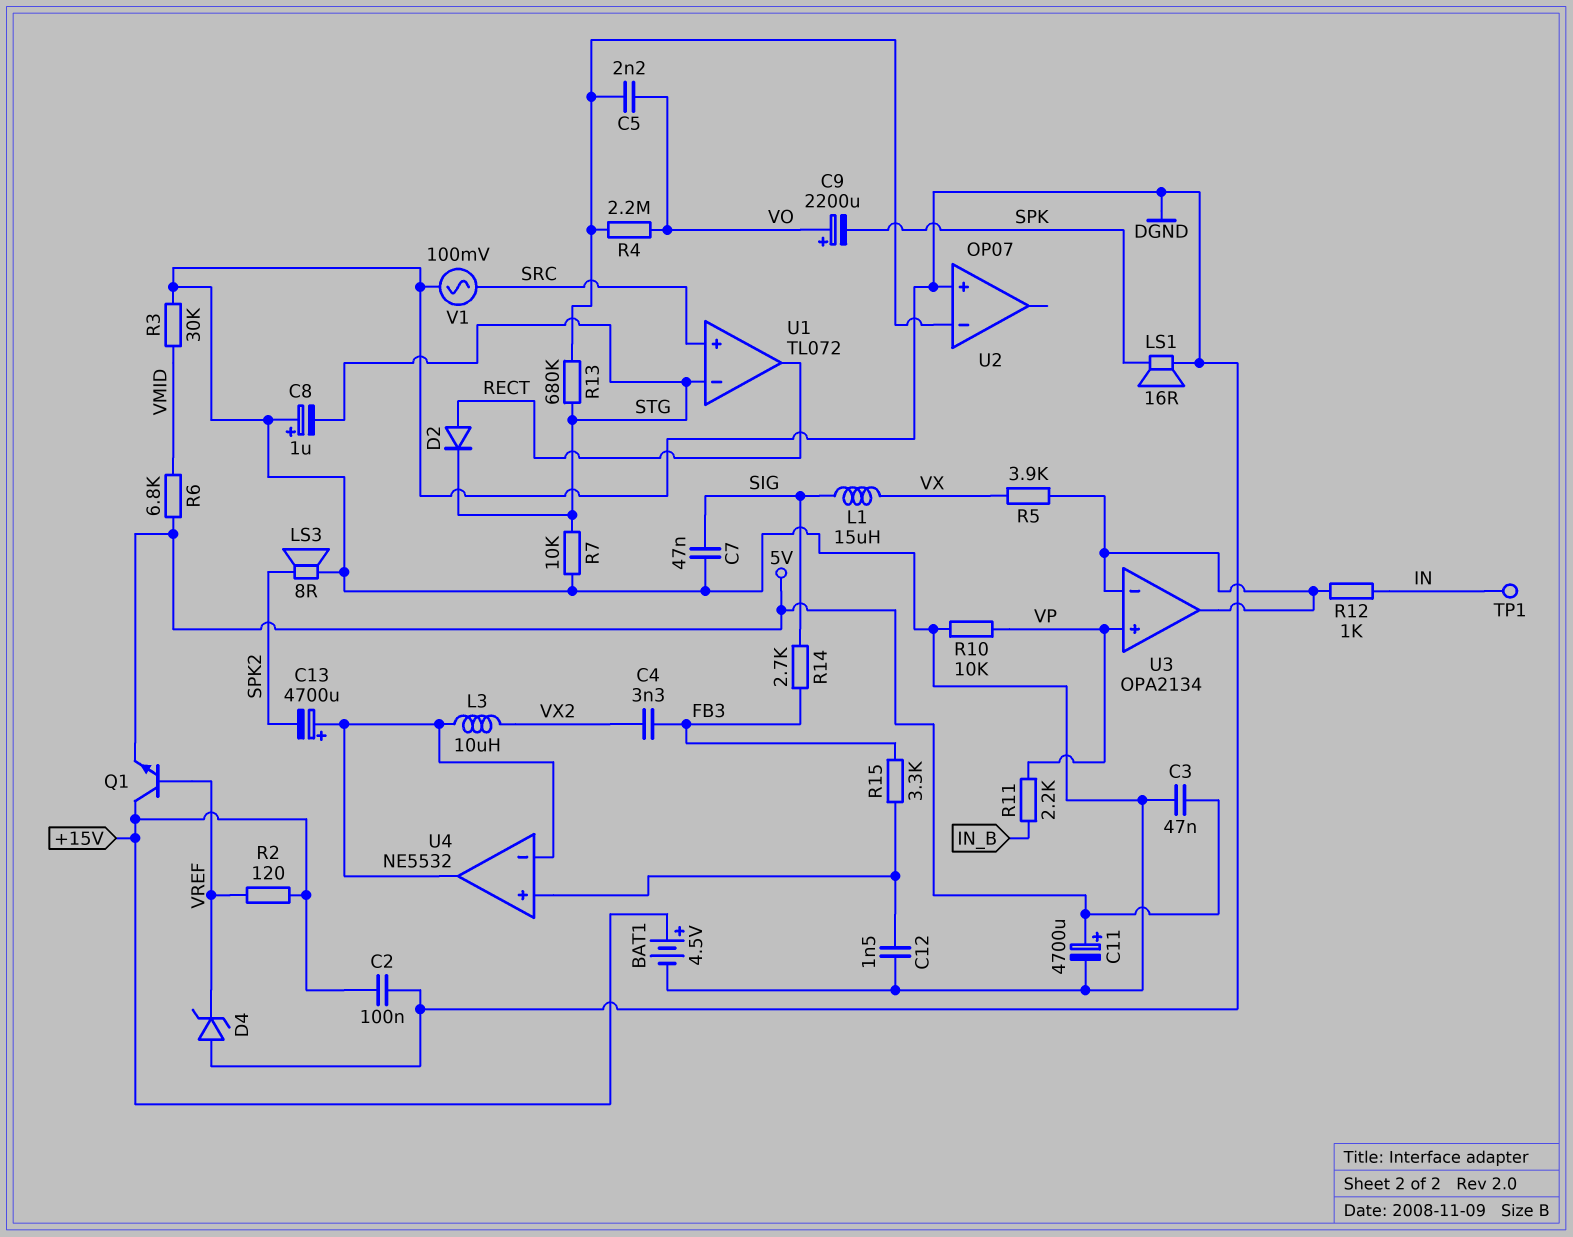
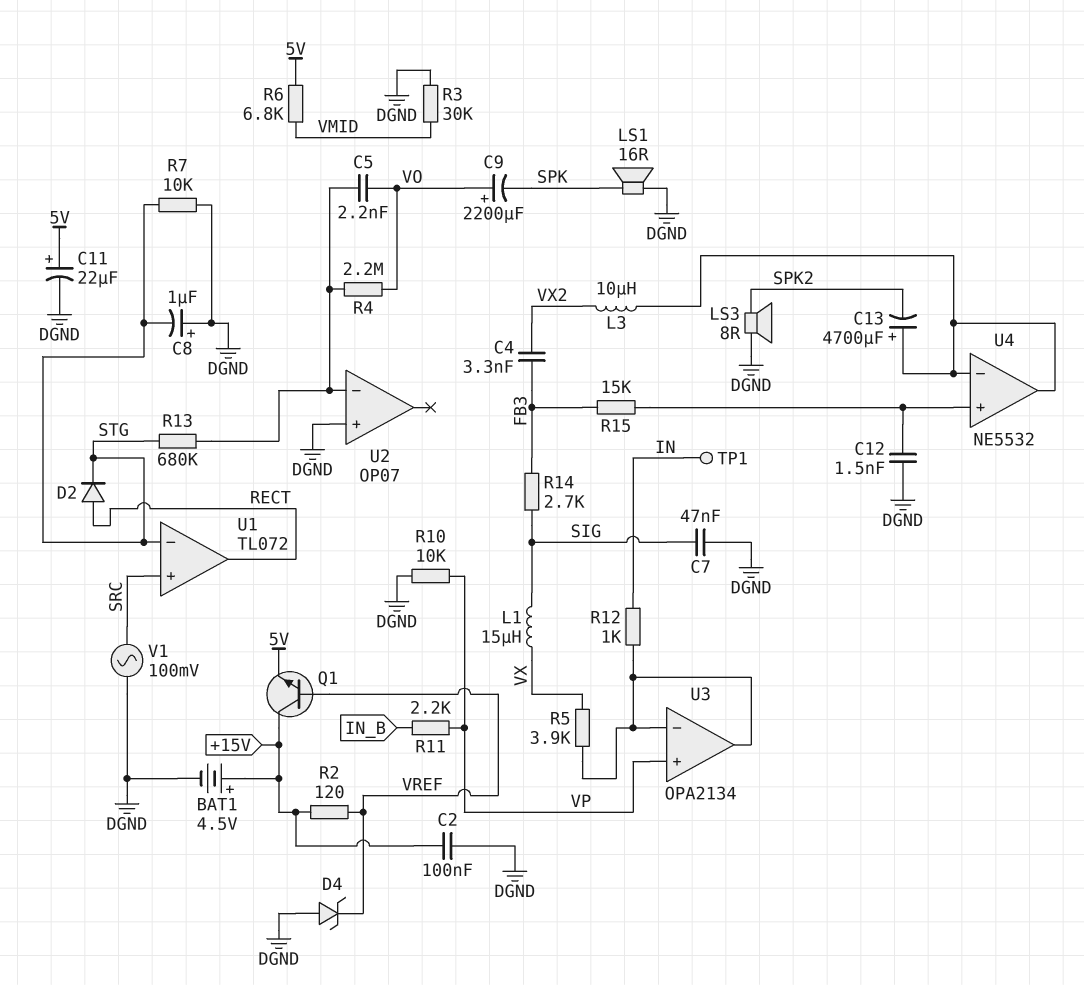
C3: 47nF (5V, DGND) -> none
C11: 4700uF (plus 5V, minus DGND) -> 22uF (plus 5V, minus DGND)
R15: 3.3k (FB3, U4/in+) -> 15k (FB3, U4/in+)

